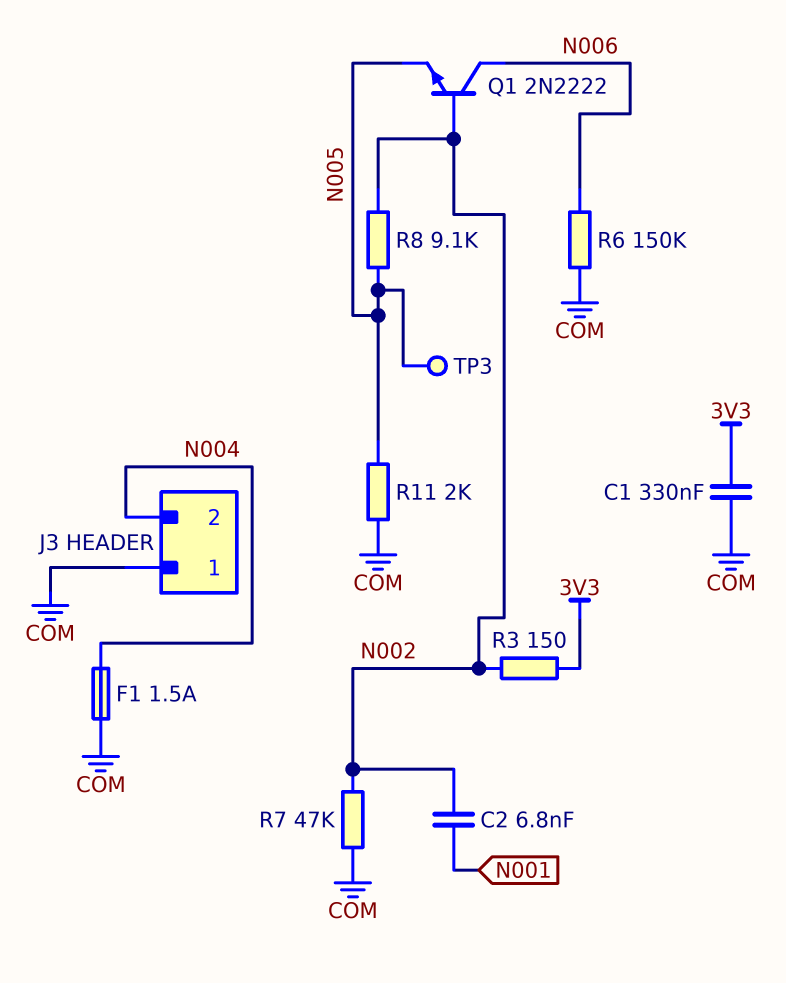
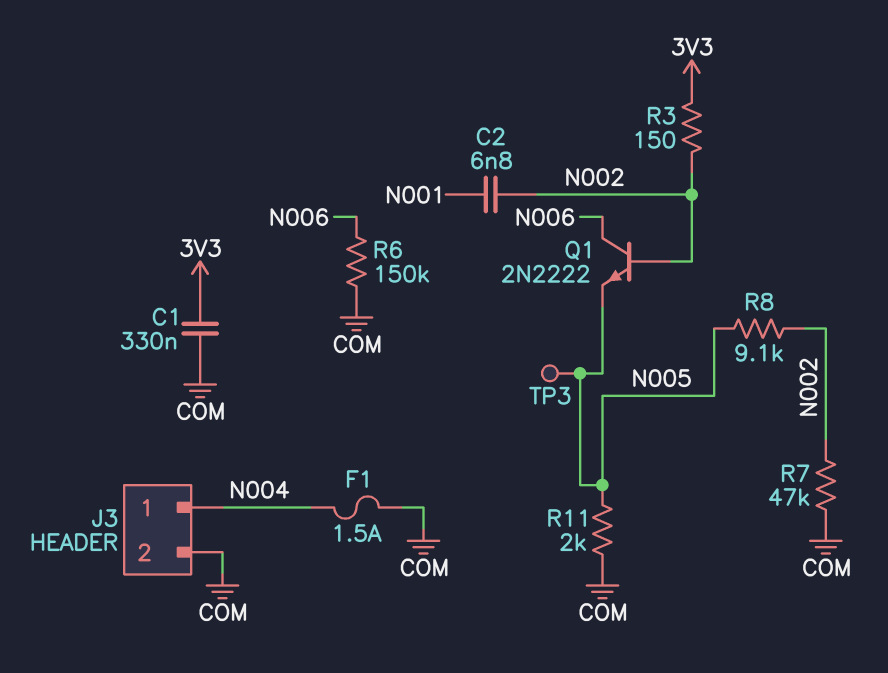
J3 pin 1: COM -> N004
J3 pin 2: N004 -> COM

